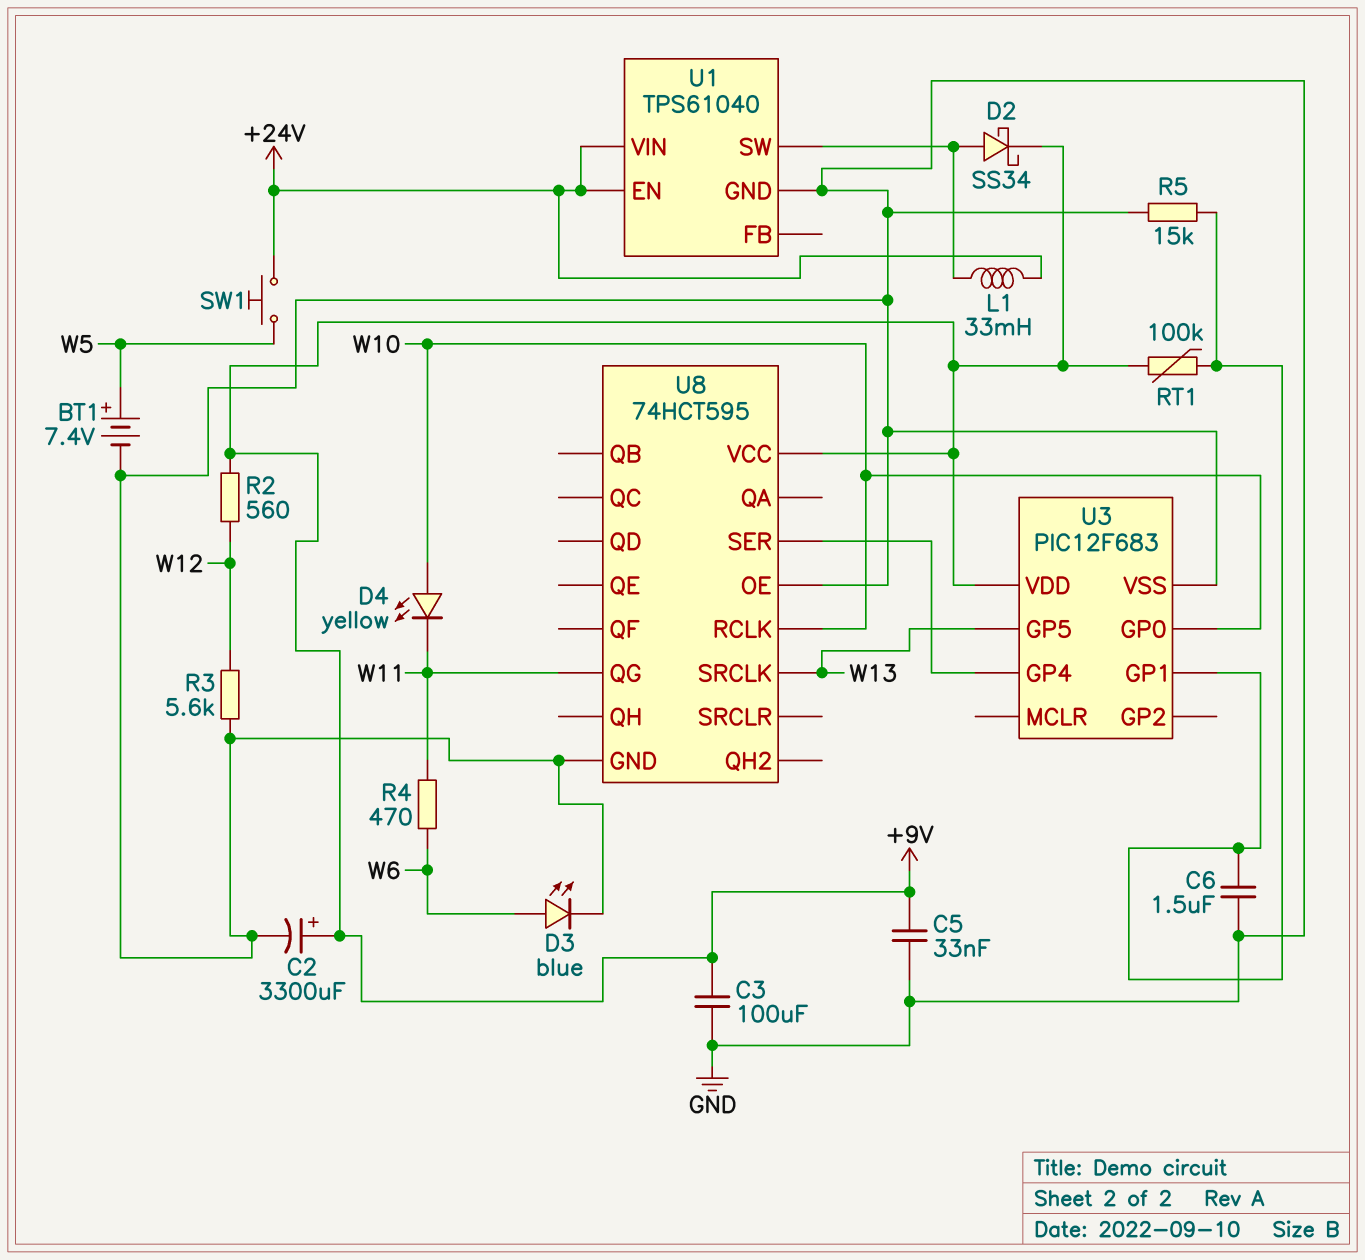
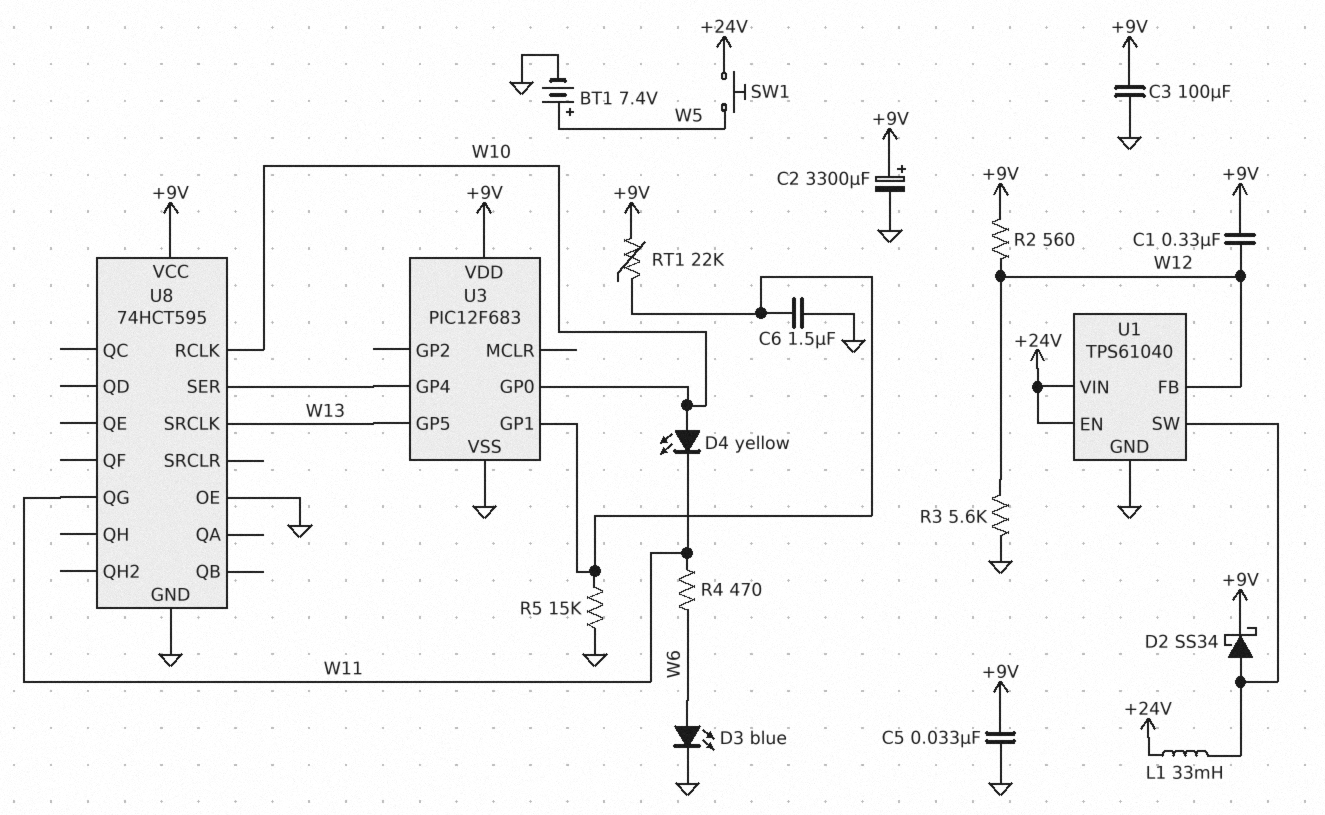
C1: none -> 330nF (+9V, W12)
RT1: 100k (+9V, U3/GP1) -> 22k (+9V, U3/GP1)
U1 pin FB: none -> W12

